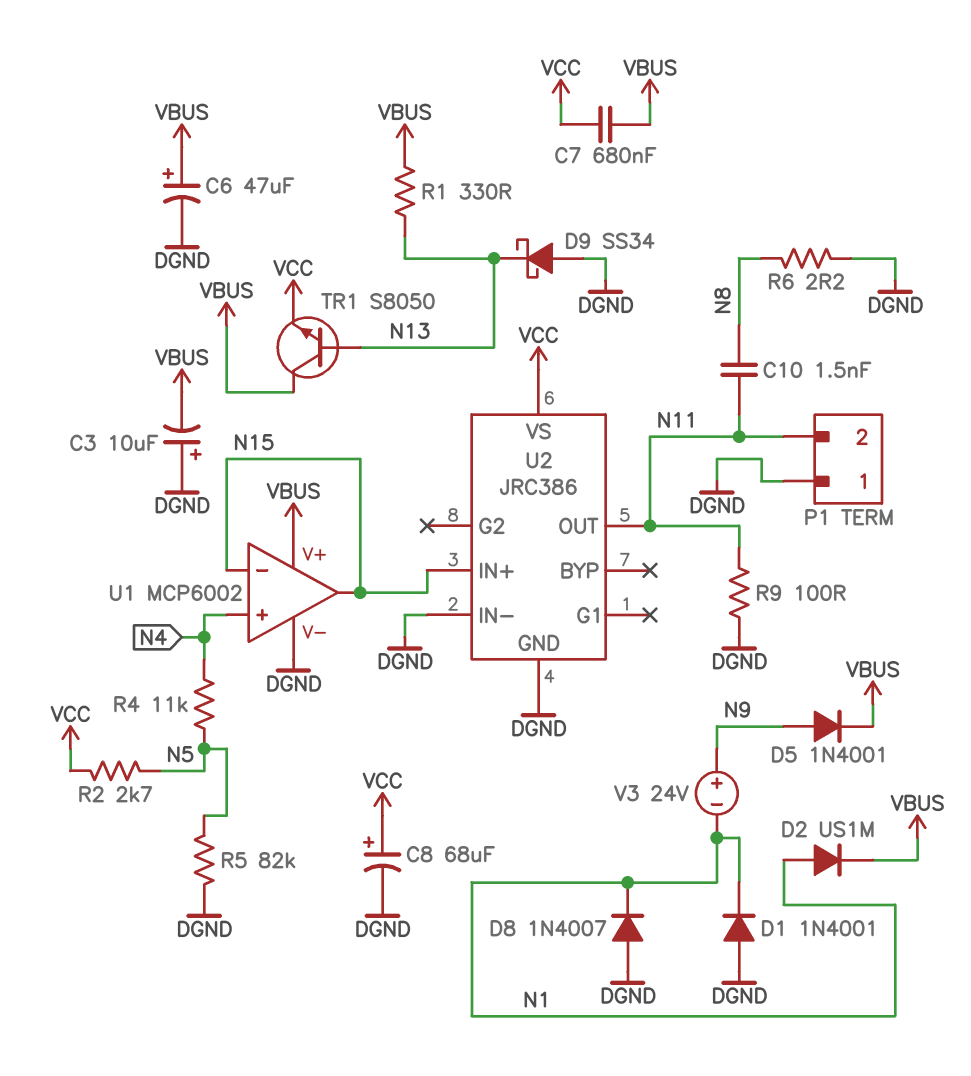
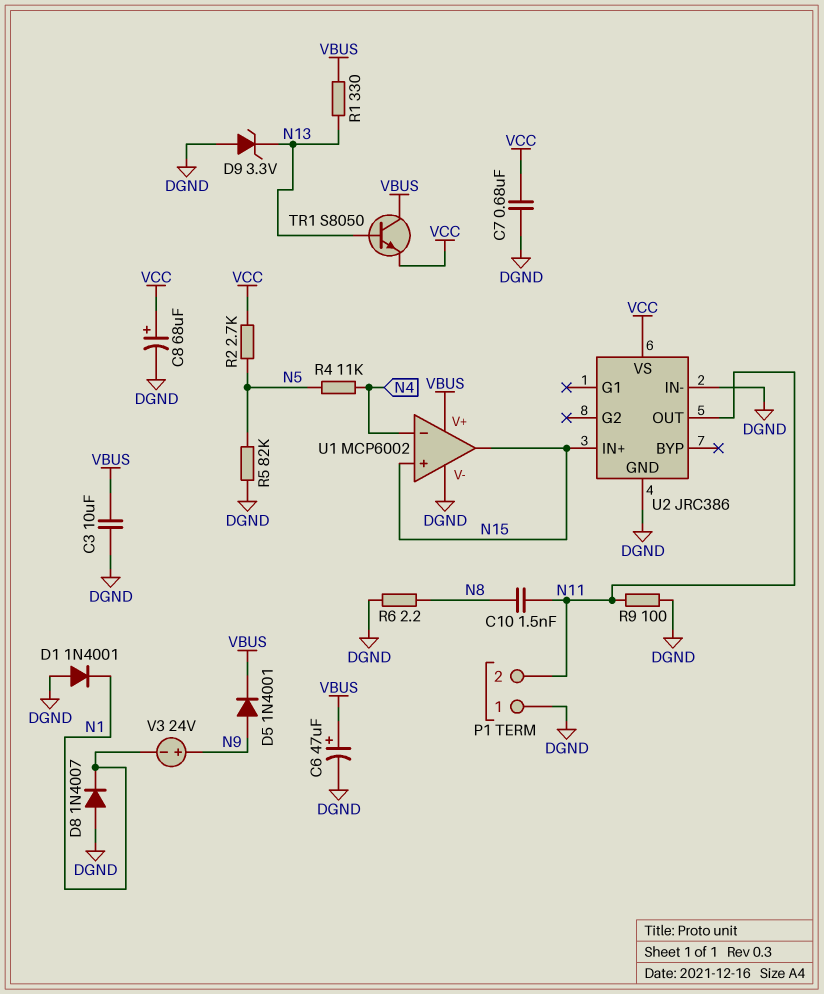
C3: 10uF (plus DGND, minus VBUS) -> 10uF (DGND, VBUS)
C7: 680nF (VBUS, VCC) -> 680nF (DGND, VCC)
D2: diode US1M (A N1, K VBUS) -> none
D9: schottky SS34 (A DGND, K N13) -> zener 3.3V (A DGND, K N13)
U1 pin in+: N4 -> N15
U1 pin in-: N15 -> N4

